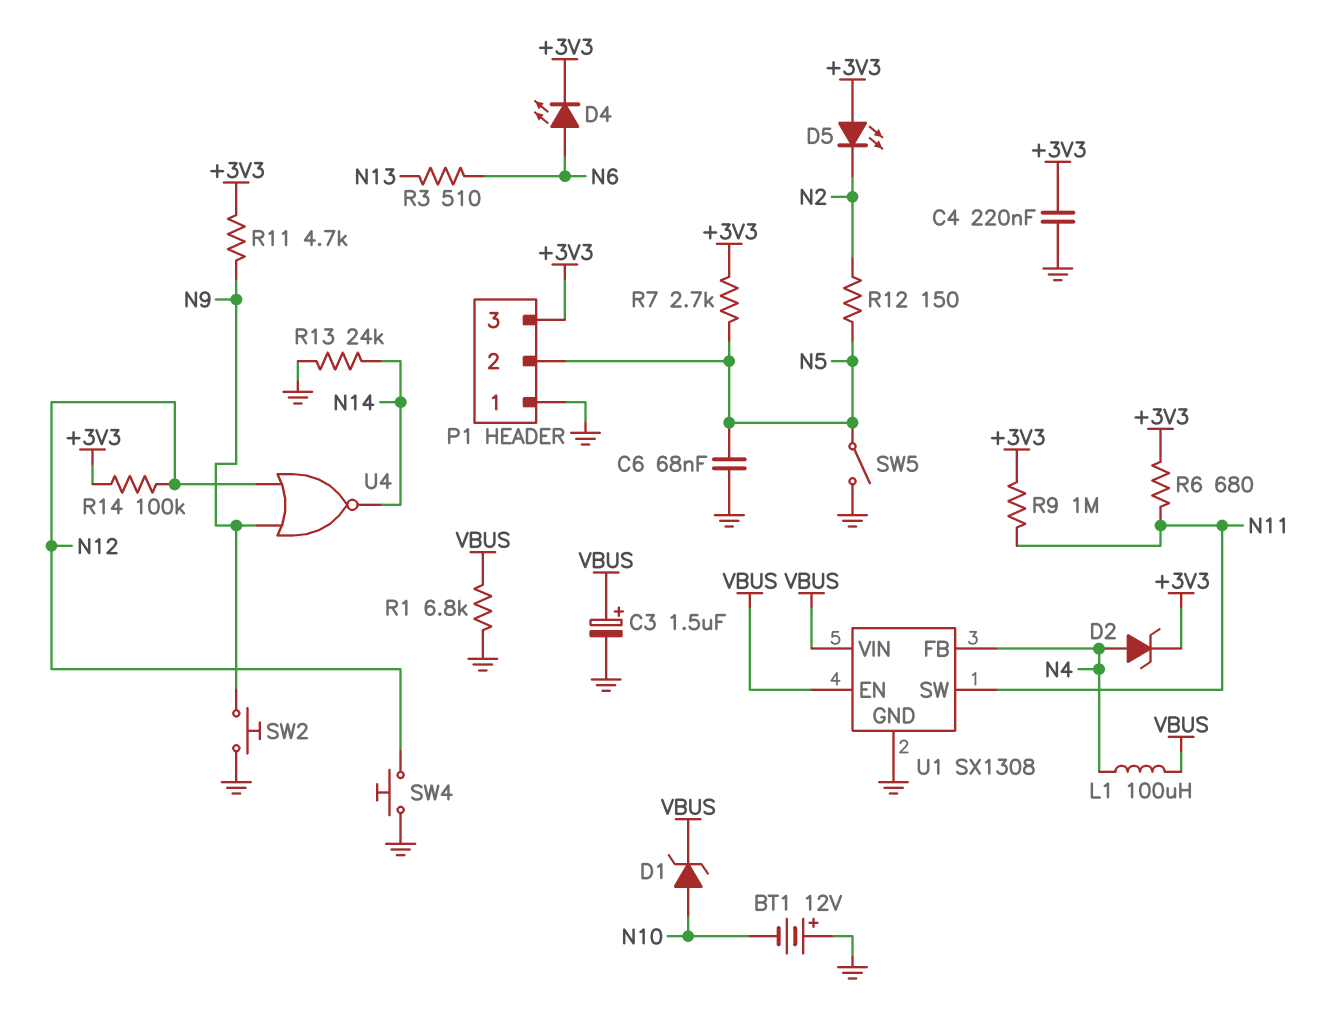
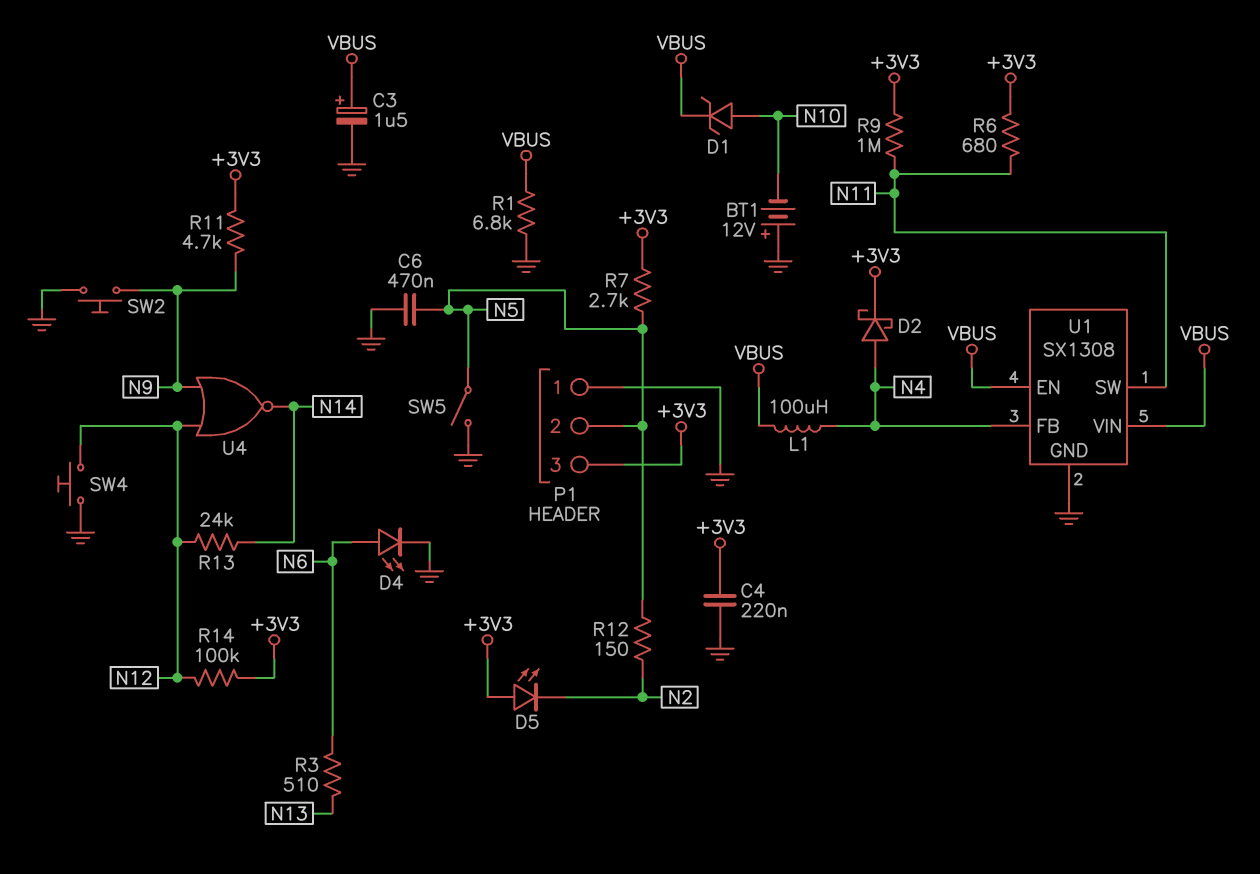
C6: 68nF (GND, N5) -> 470nF (GND, N5)
D2: zener (A N4, K +3V3) -> schottky (A N4, K +3V3)
D4: LED (A N6, K +3V3) -> LED (A N6, K GND)
R13: 24k (GND, N14) -> 24k (N12, N14)

